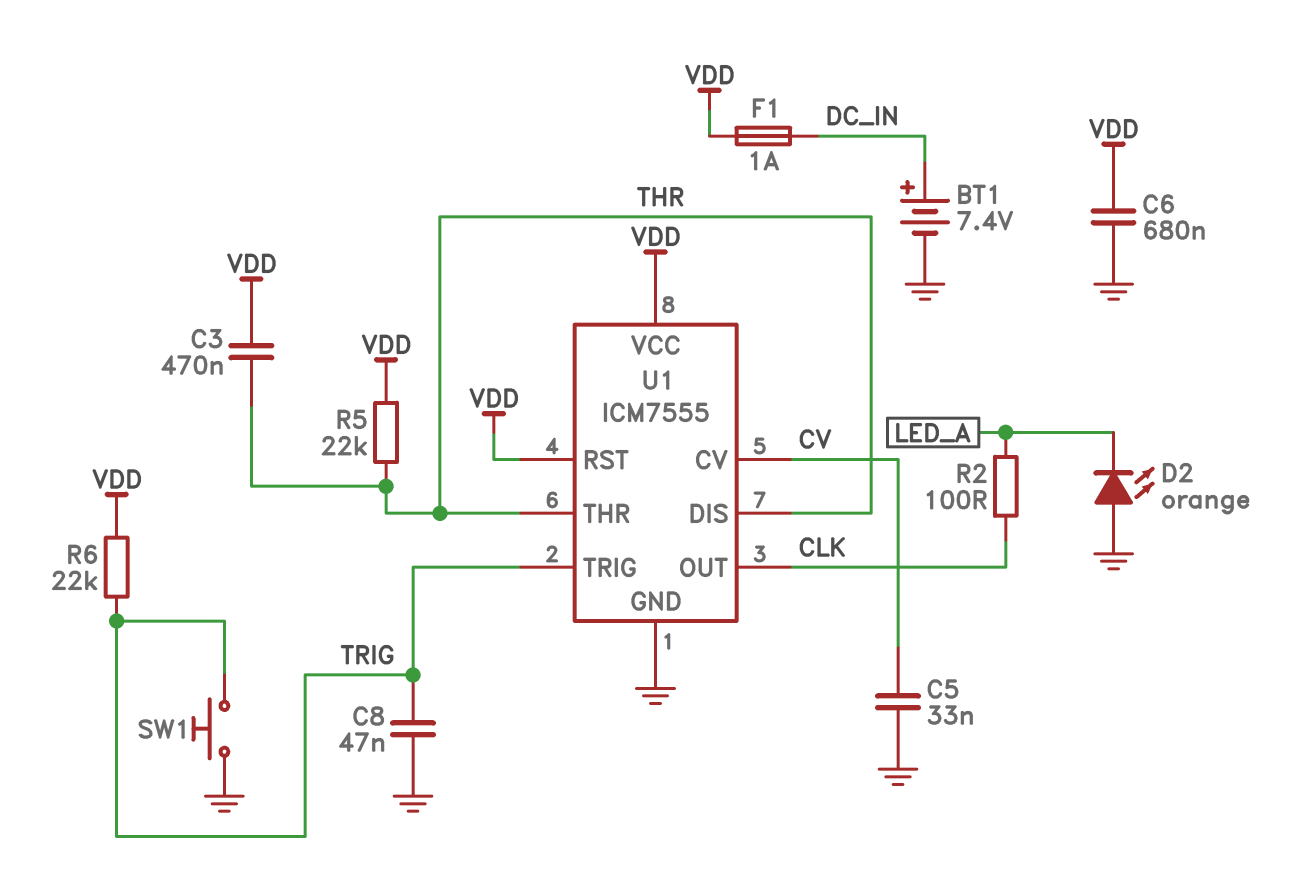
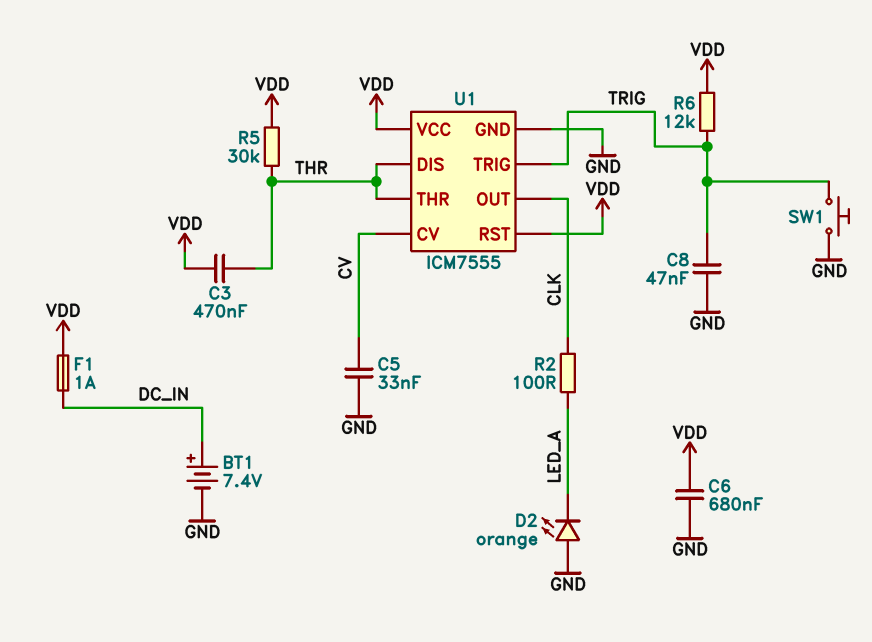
R5: 22k (THR, VDD) -> 30k (THR, VDD)
R6: 22k (TRIG, VDD) -> 12k (TRIG, VDD)

